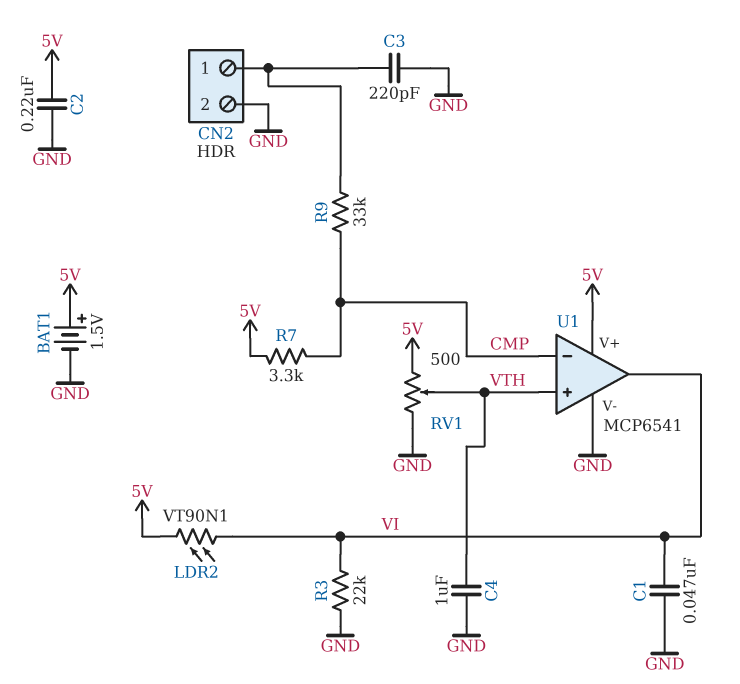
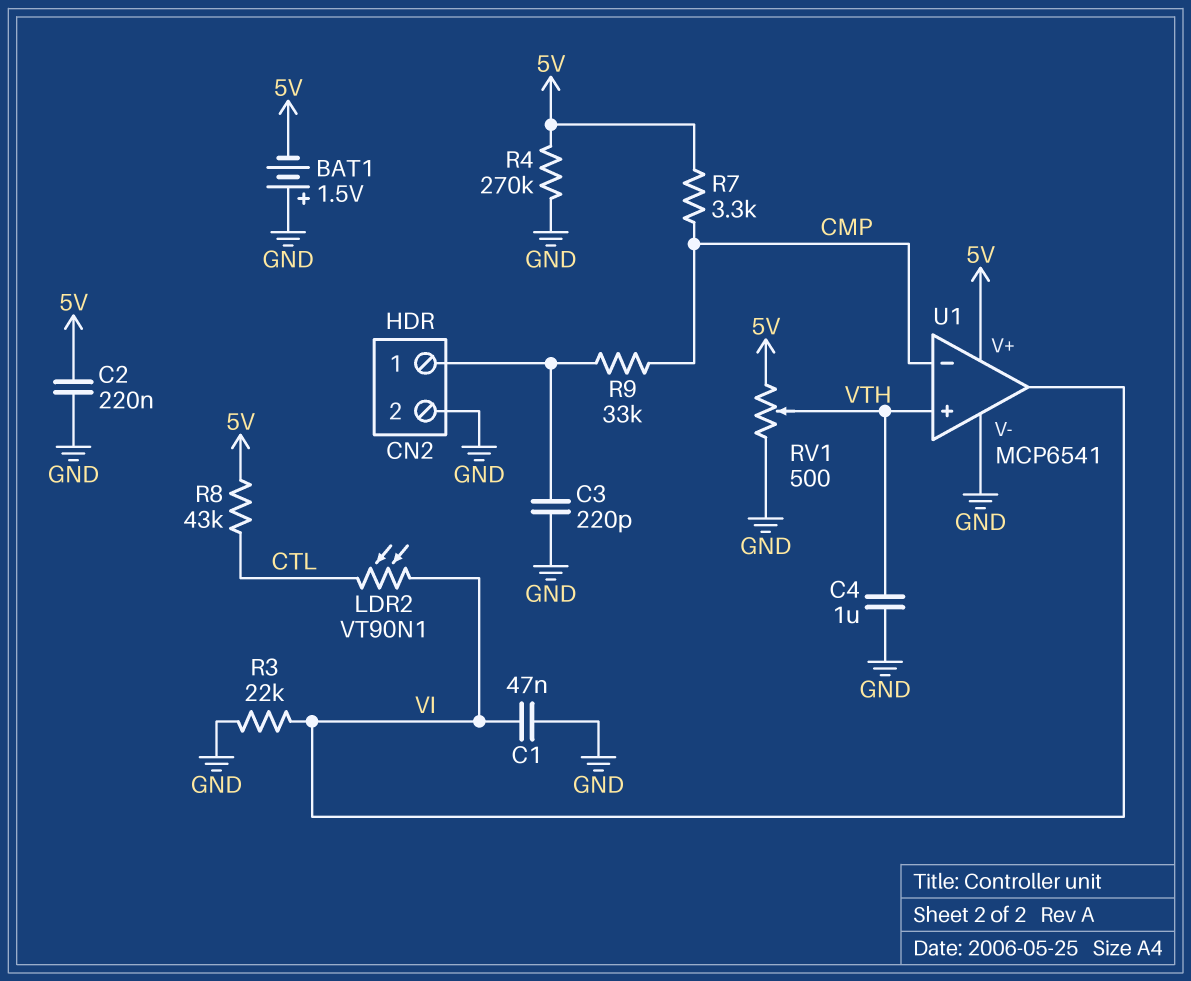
BAT1: 1.5V (plus 5V, minus GND) -> 1.5V (plus GND, minus 5V)
LDR2: VT90N1 (5V, VI) -> VT90N1 (CTL, VI)
R4: none -> 270k (5V, GND)
R8: none -> 43k (5V, CTL)

